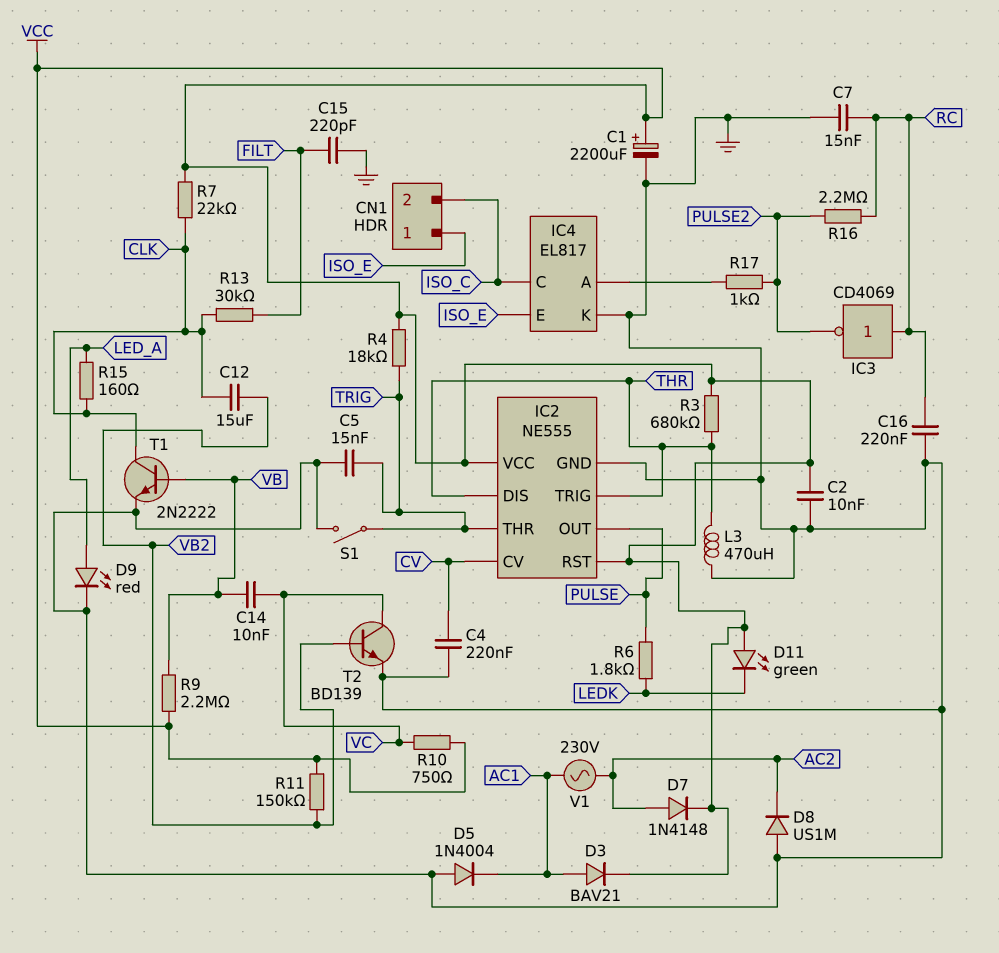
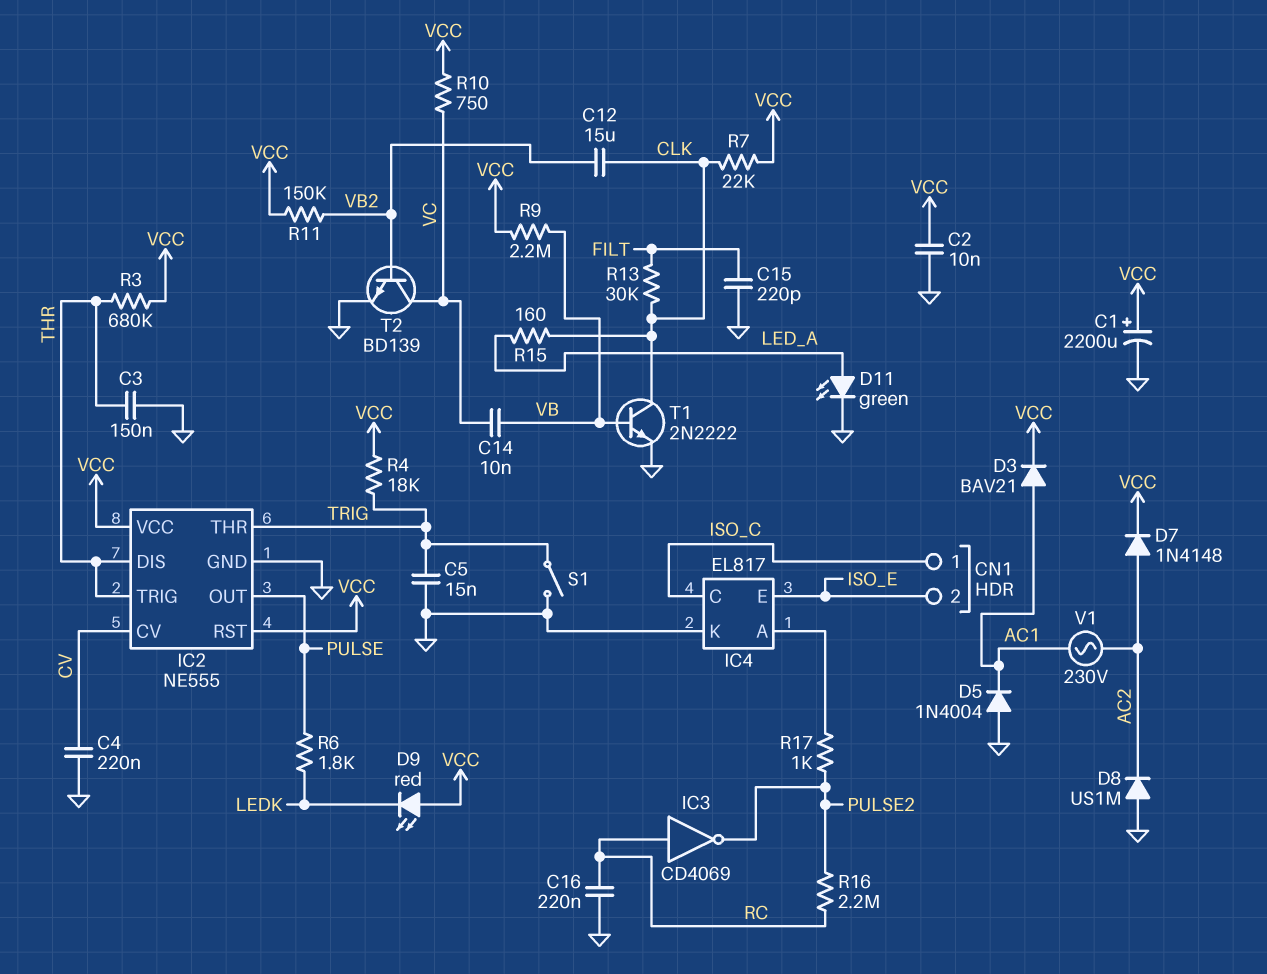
C3: none -> 150nF (GND, THR)
C7: 15nF (GND, RC) -> none
CN1 pin 1: ISO_E -> ISO_C
CN1 pin 2: ISO_C -> ISO_E
D9: LED red (A LED_A, K GND) -> LED red (A VCC, K LEDK)
D11: LED green (A VCC, K LEDK) -> LED green (A LED_A, K GND)
L3: 470uH (GND, THR) -> none

